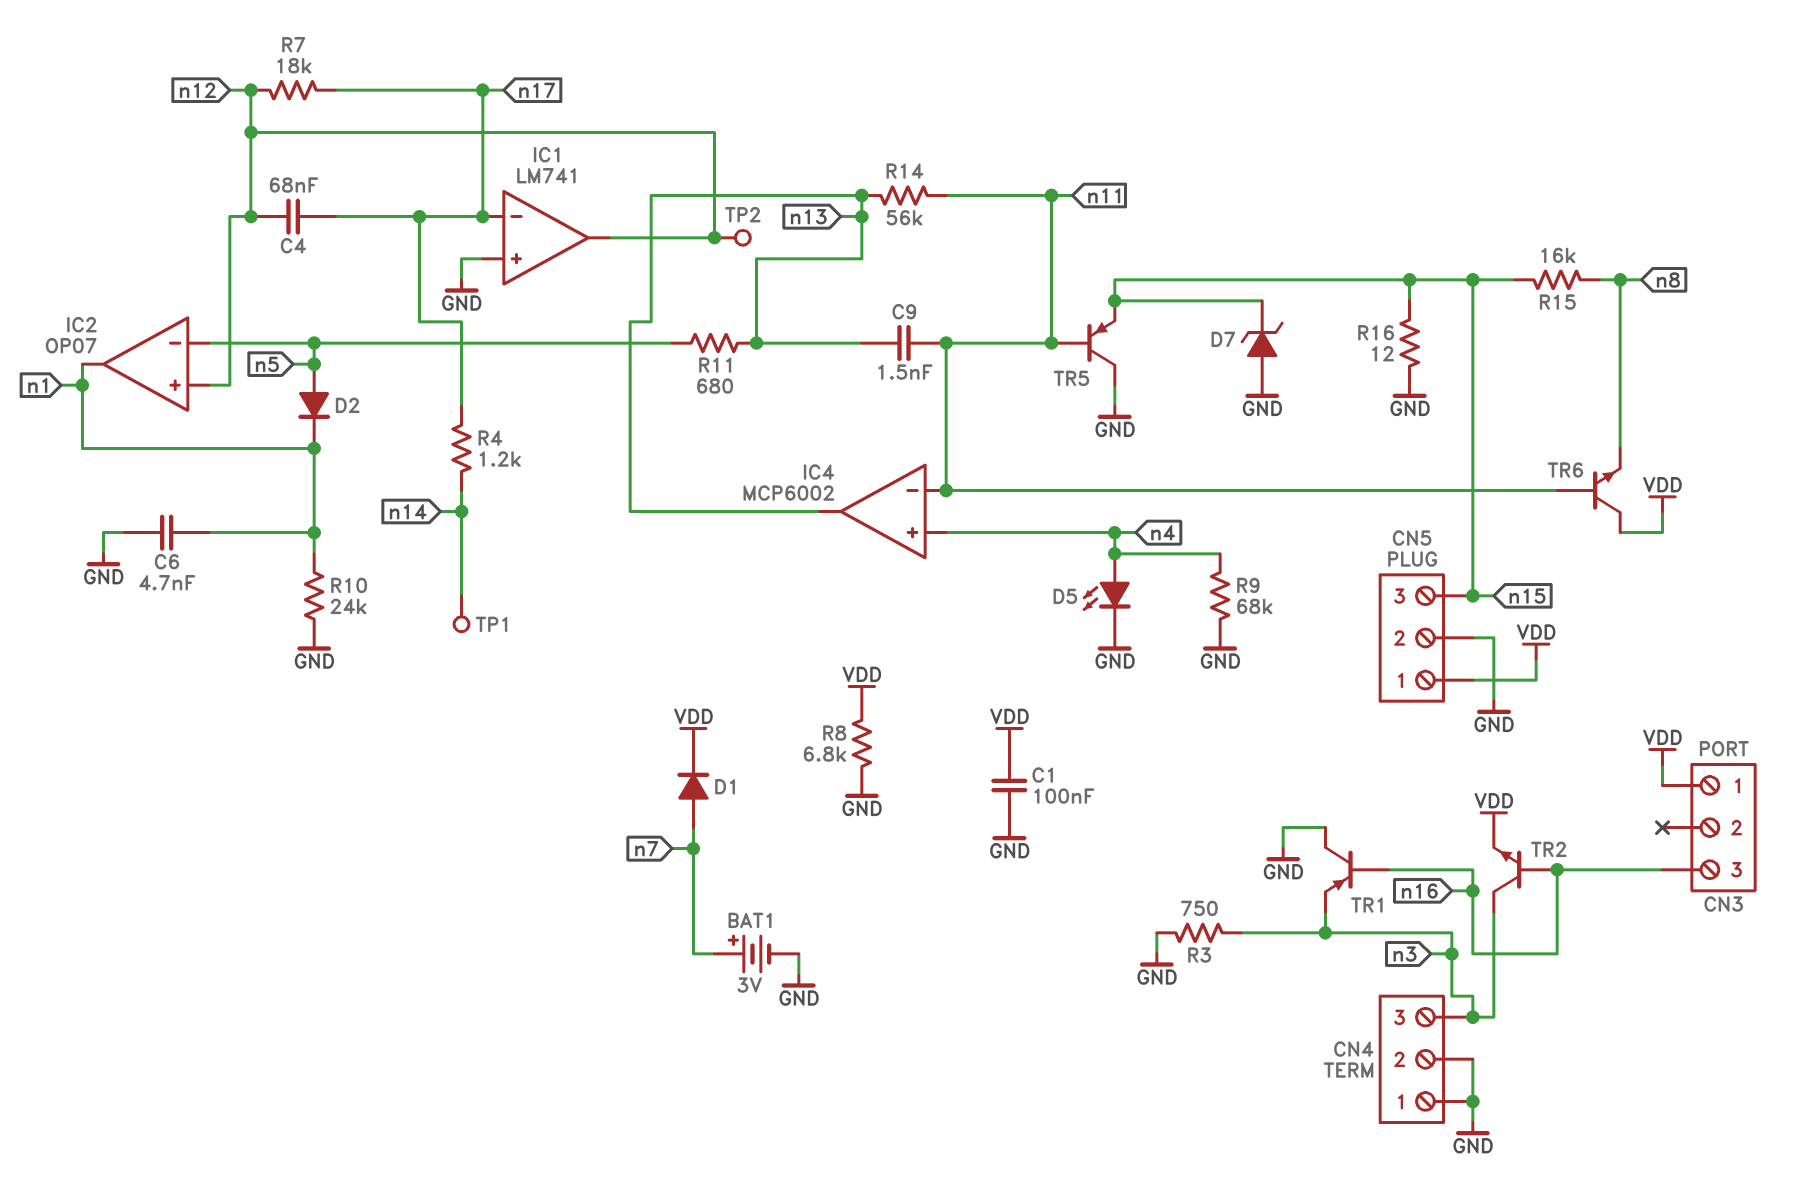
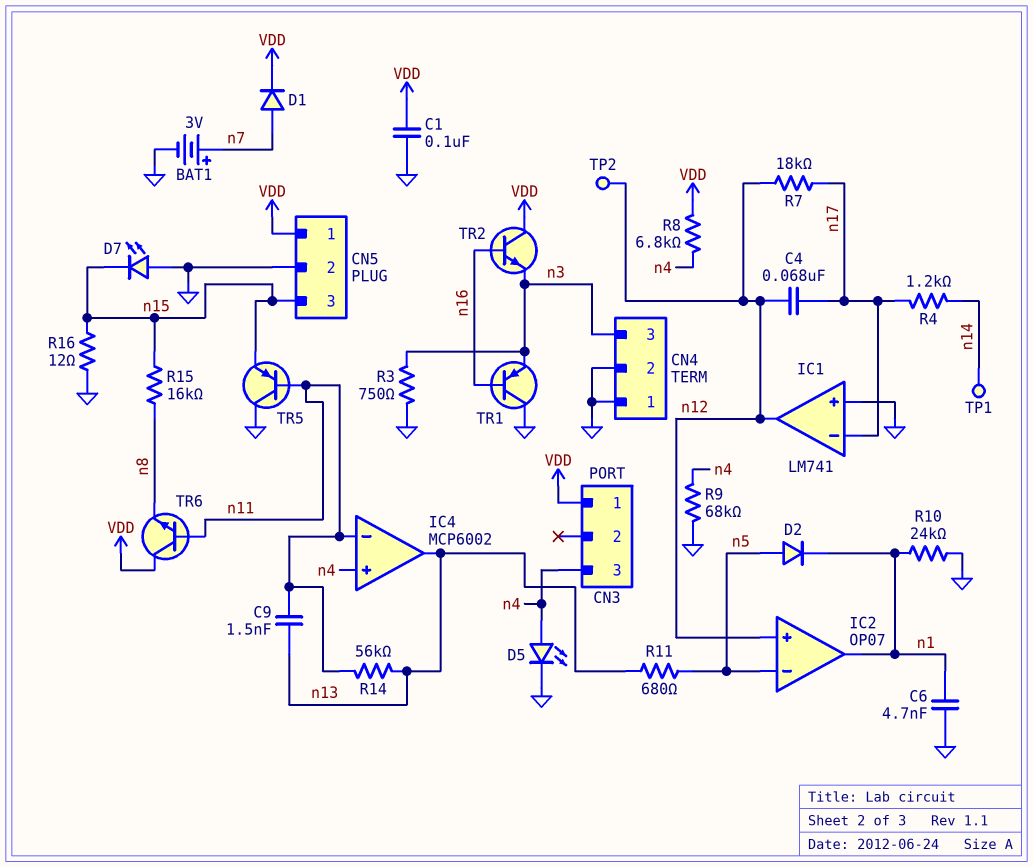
CN3 pin 3: n16 -> n4
D7: zener (A GND, K n15) -> LED (A GND, K n15)
R8: 6.8k (GND, VDD) -> 6.8k (VDD, n4)
TR2: NPN (B n16, C n3, E VDD) -> NPN (B n16, C VDD, E n3)

